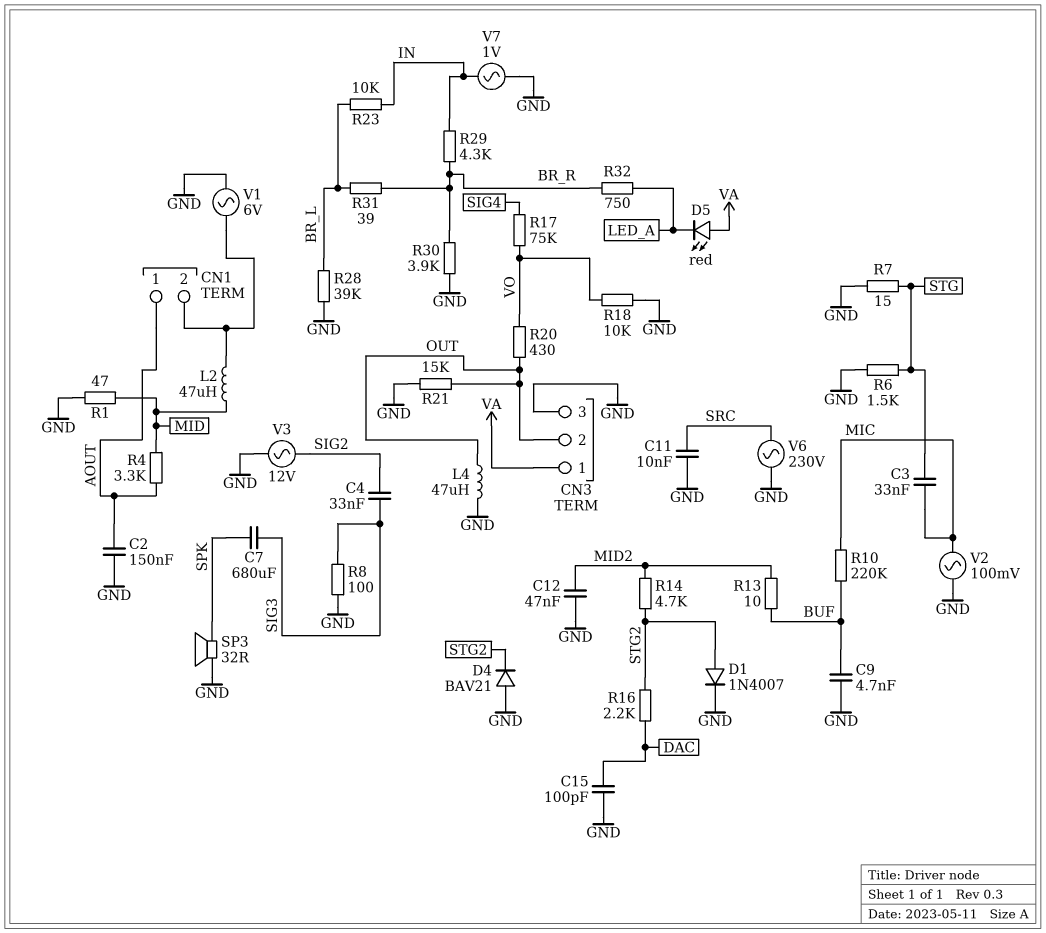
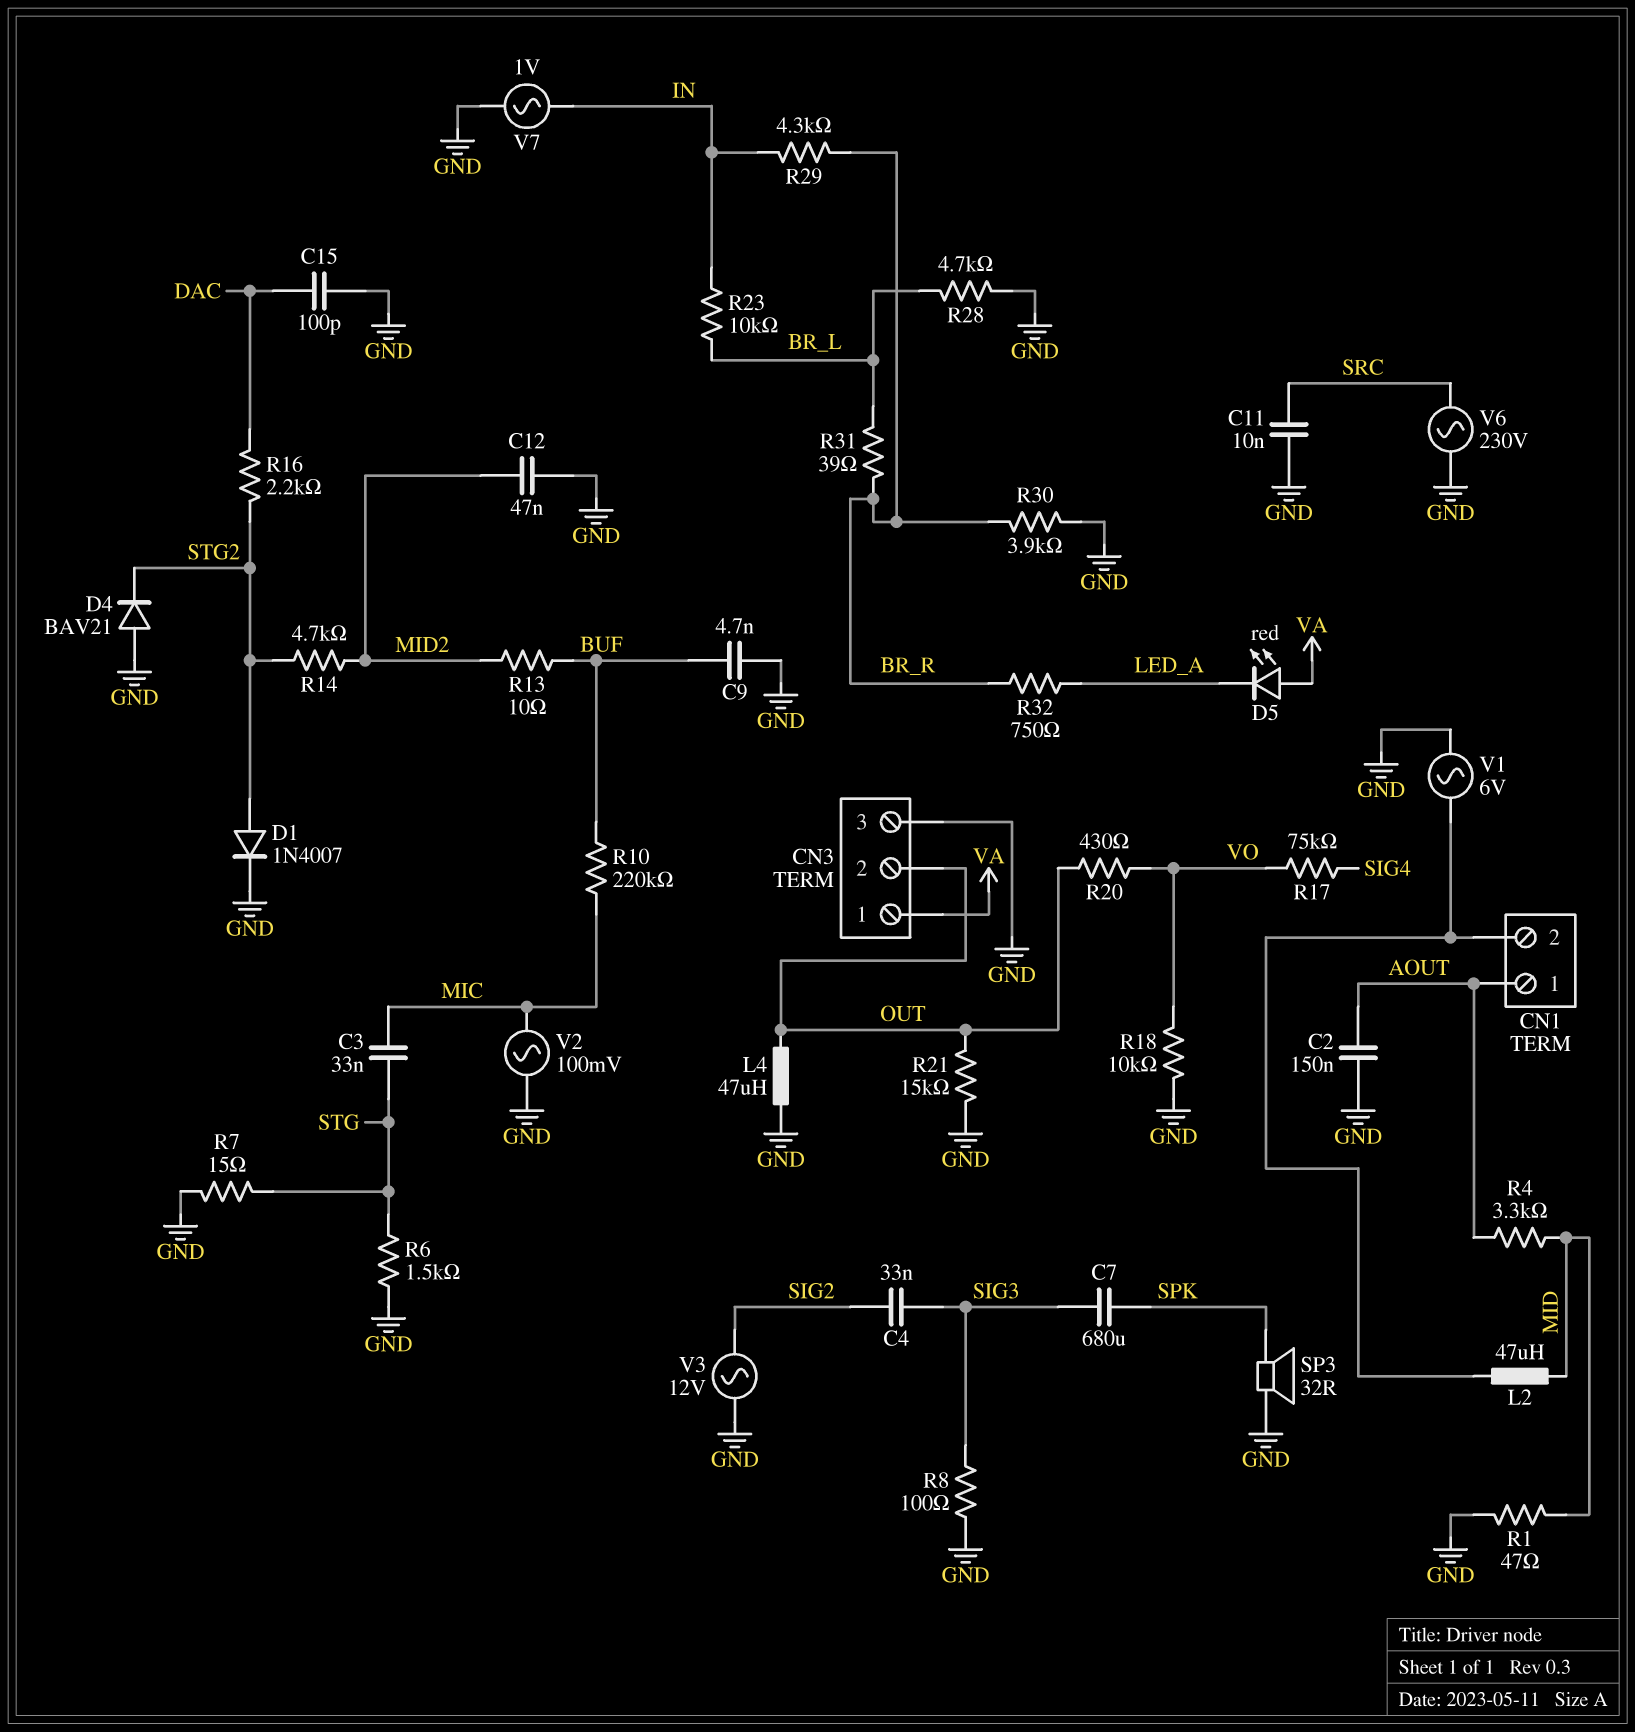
R28: 39k (BR_L, GND) -> 4.7k (BR_L, GND)

